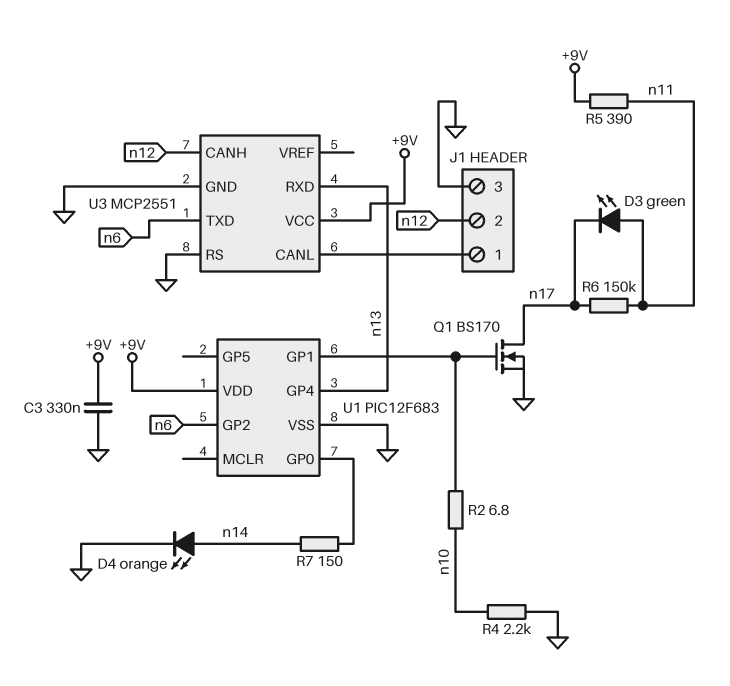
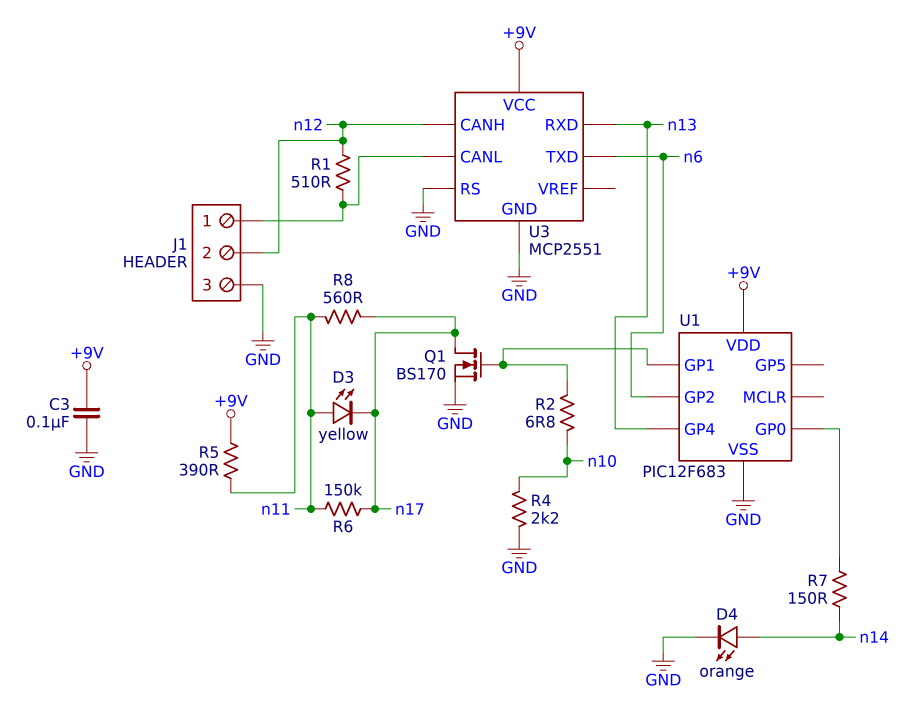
C3: 330nF (+9V, GND) -> 100nF (+9V, GND)
D3: LED green (A n11, K n17) -> LED yellow (A n11, K n17)
R1: none -> 510 (J1/1, n12)
R8: none -> 560 (n11, n17)

